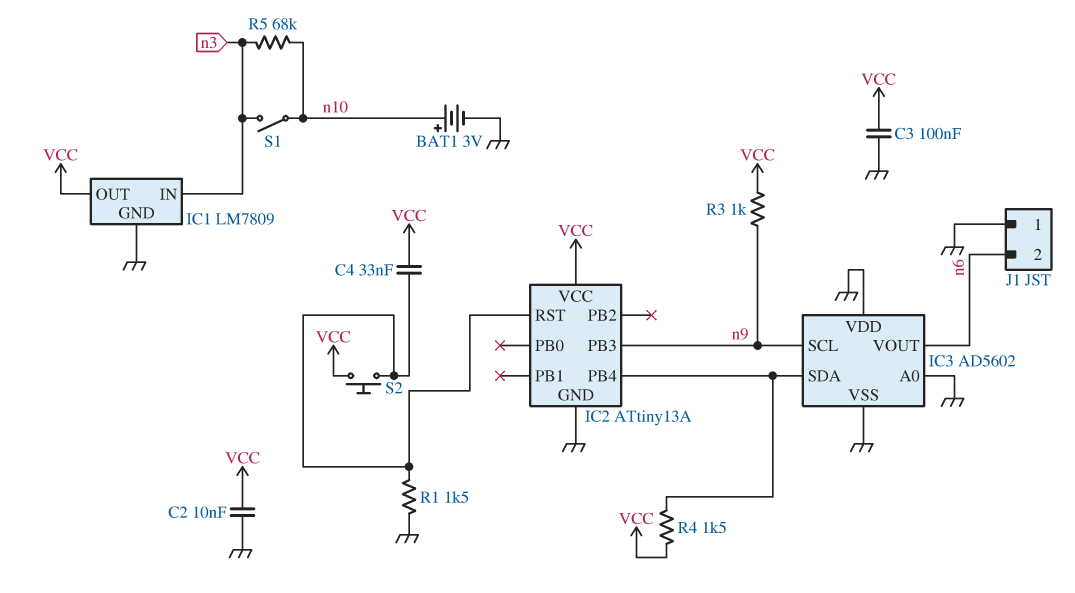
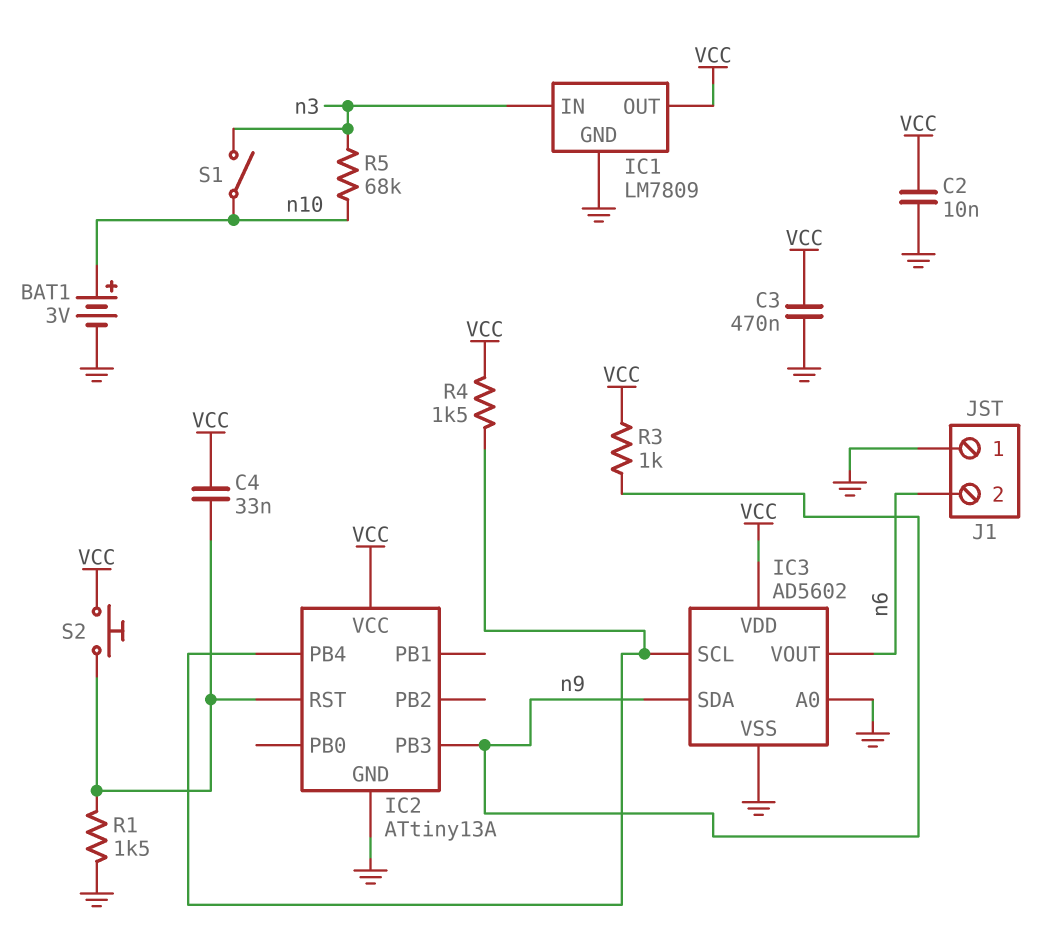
C3: 100nF (GND, VCC) -> 470nF (GND, VCC)
IC3 pin SCL: n9 -> IC2/PB4
IC3 pin SDA: IC2/PB4 -> n9
IC3 pin VDD: GND -> VCC

